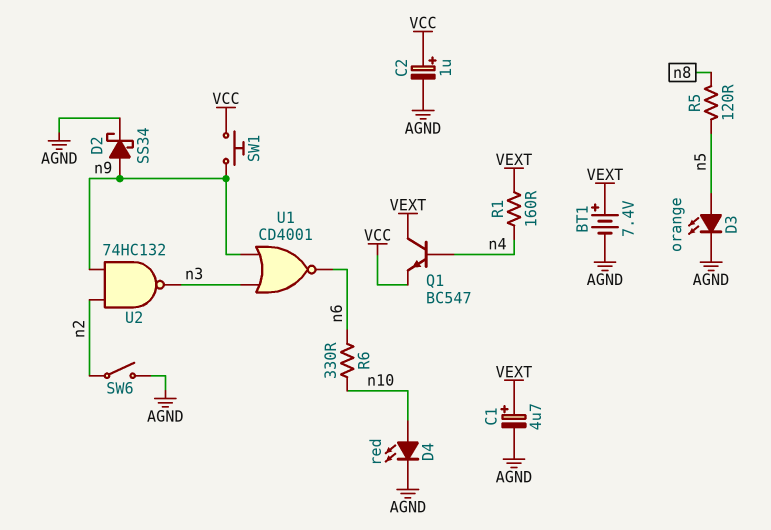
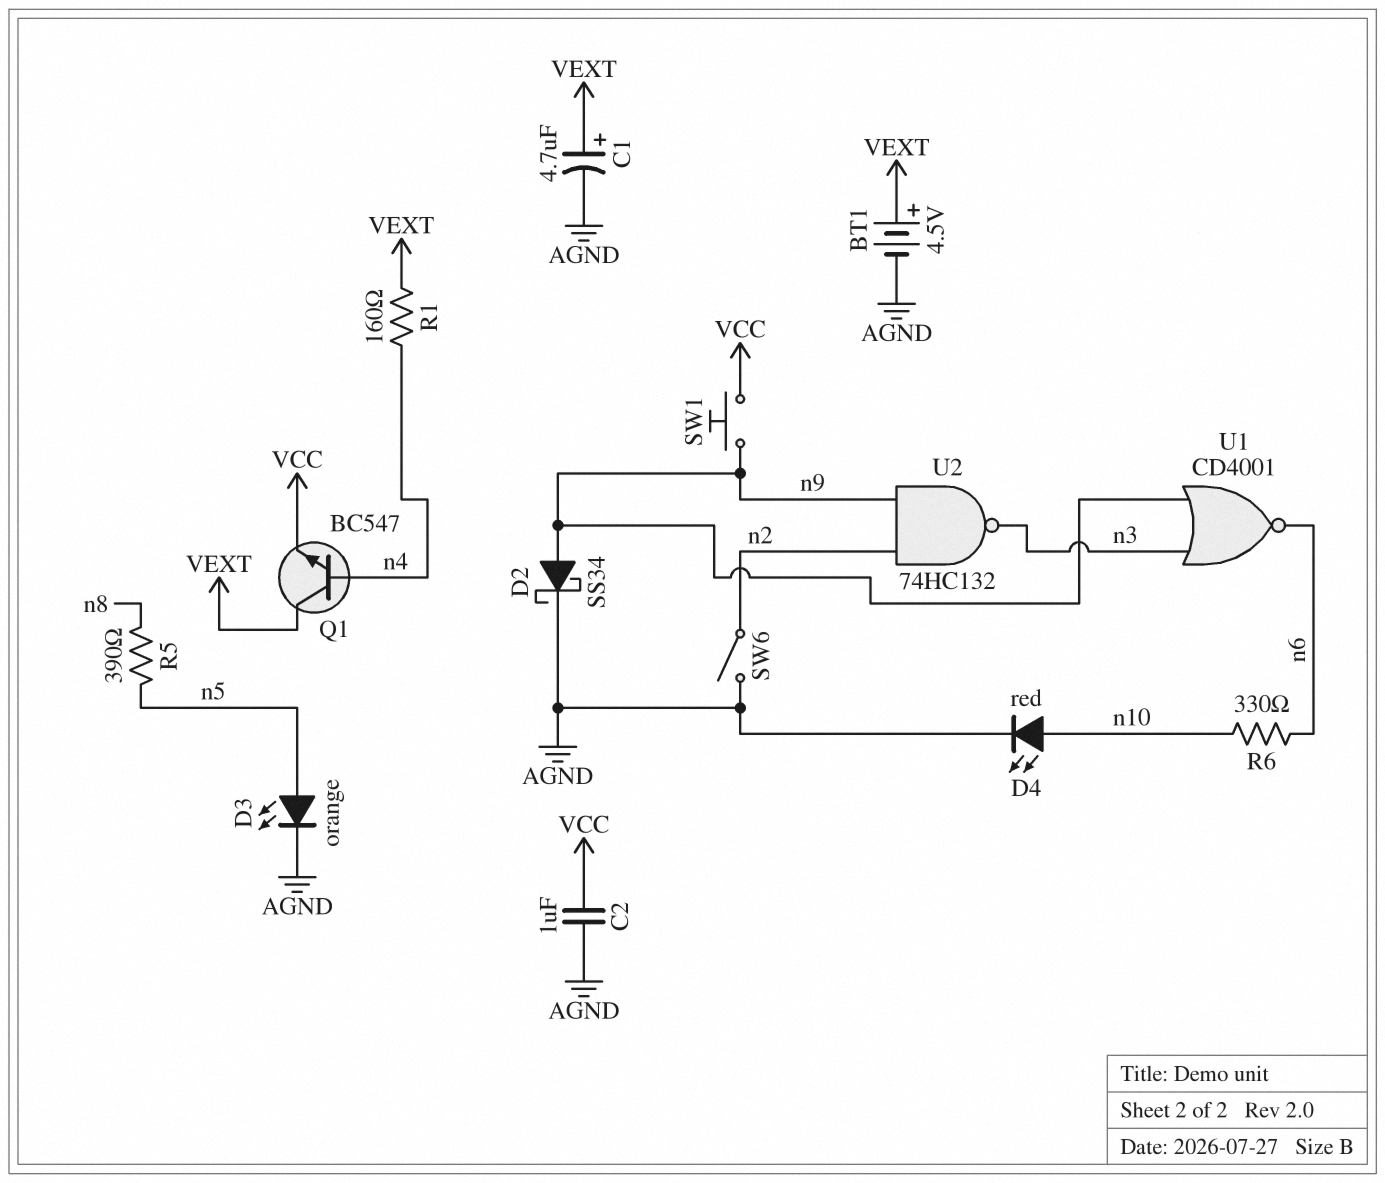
BT1: 7.4V (plus VEXT, minus AGND) -> 4.5V (plus VEXT, minus AGND)
C2: 1uF (plus VCC, minus AGND) -> 1uF (AGND, VCC)
R5: 120 (n5, n8) -> 390 (n5, n8)

